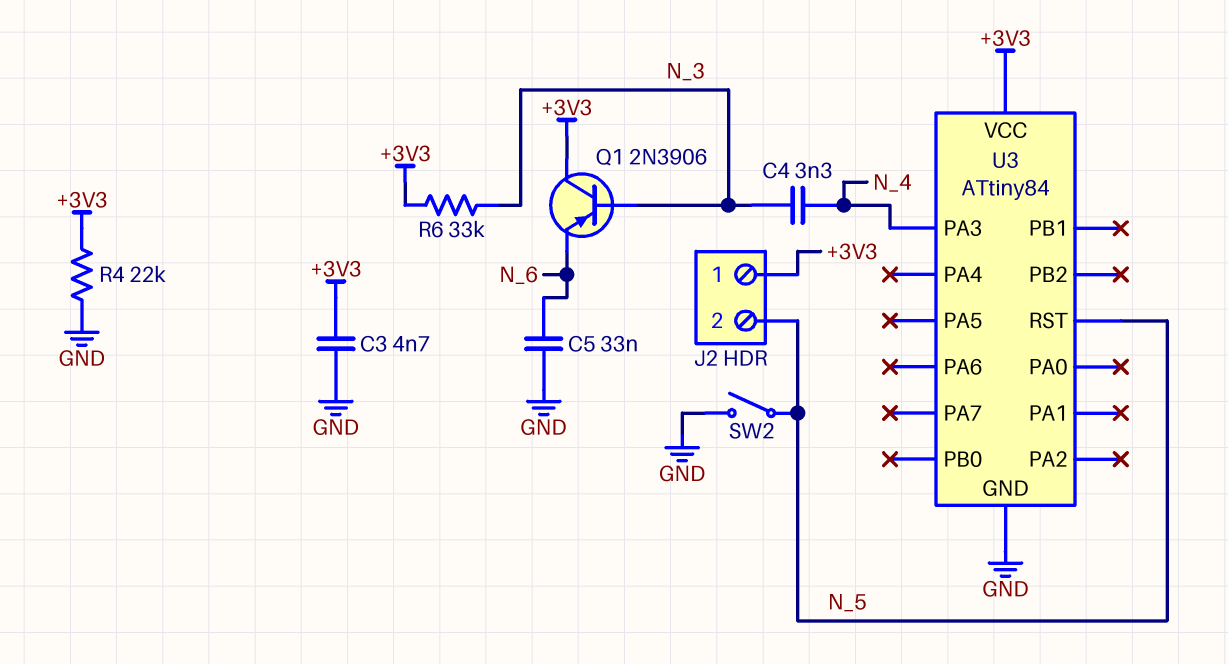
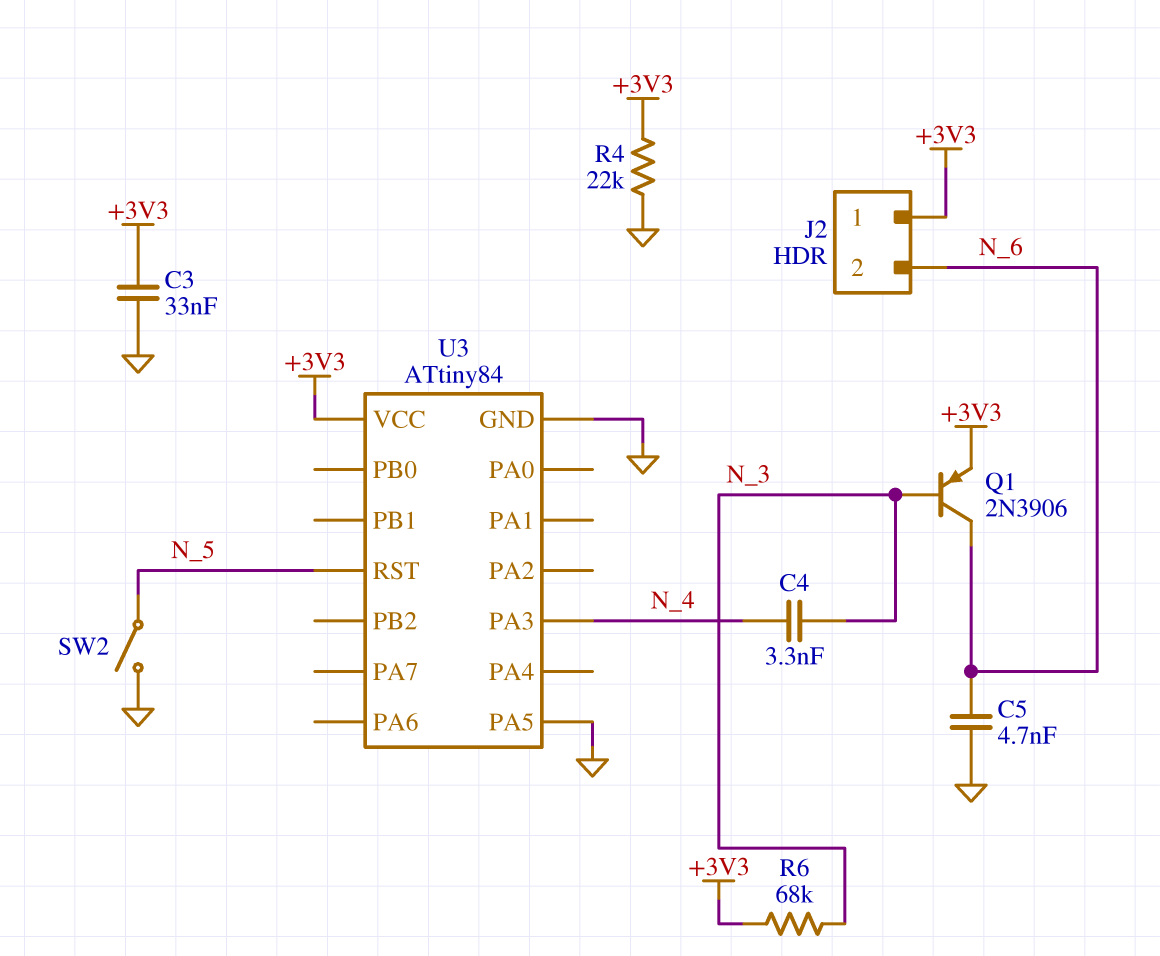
C3: 4.7nF (+3V3, GND) -> 33nF (+3V3, GND)
C5: 33nF (GND, N_6) -> 4.7nF (GND, N_6)
J2 pin 2: N_5 -> N_6
Q1: PNP 2N3906 (B N_3, C +3V3, E N_6) -> PNP 2N3906 (B N_3, C N_6, E +3V3)
R6: 33k (+3V3, N_3) -> 68k (+3V3, N_3)
U3 pin PA5: none -> GND

